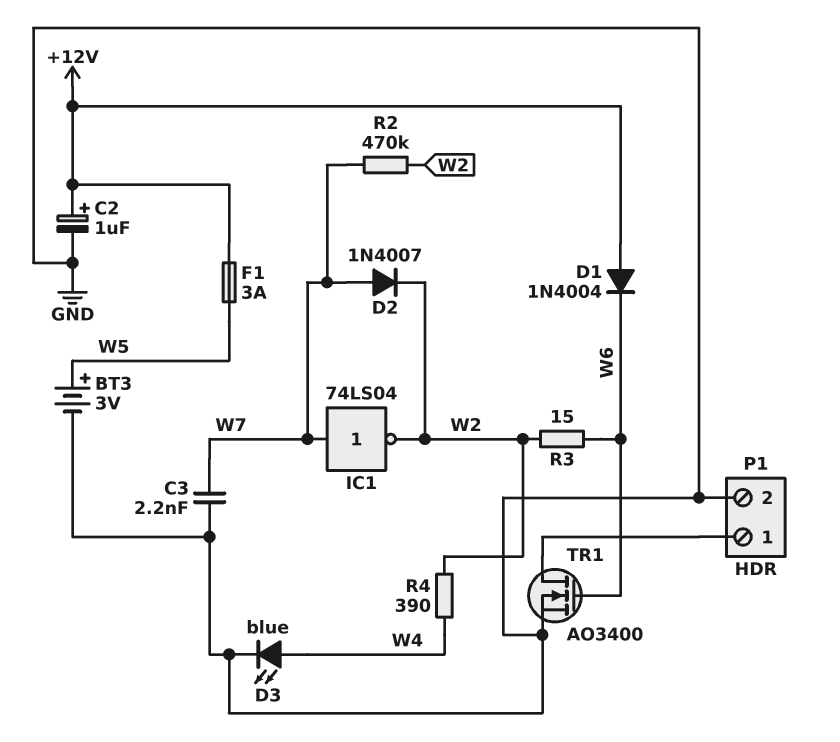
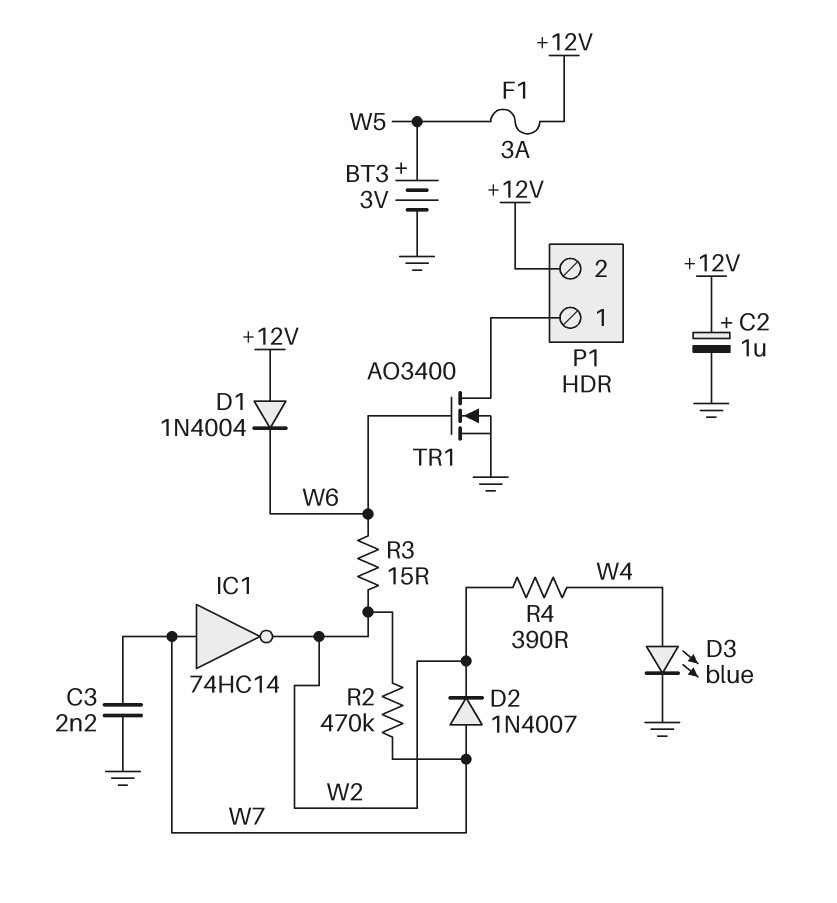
IC1: NOT 74LS04 (in W7, out W2) -> NOT 74HC14 (in W7, out W2)
P1 pin 2: GND -> +12V

